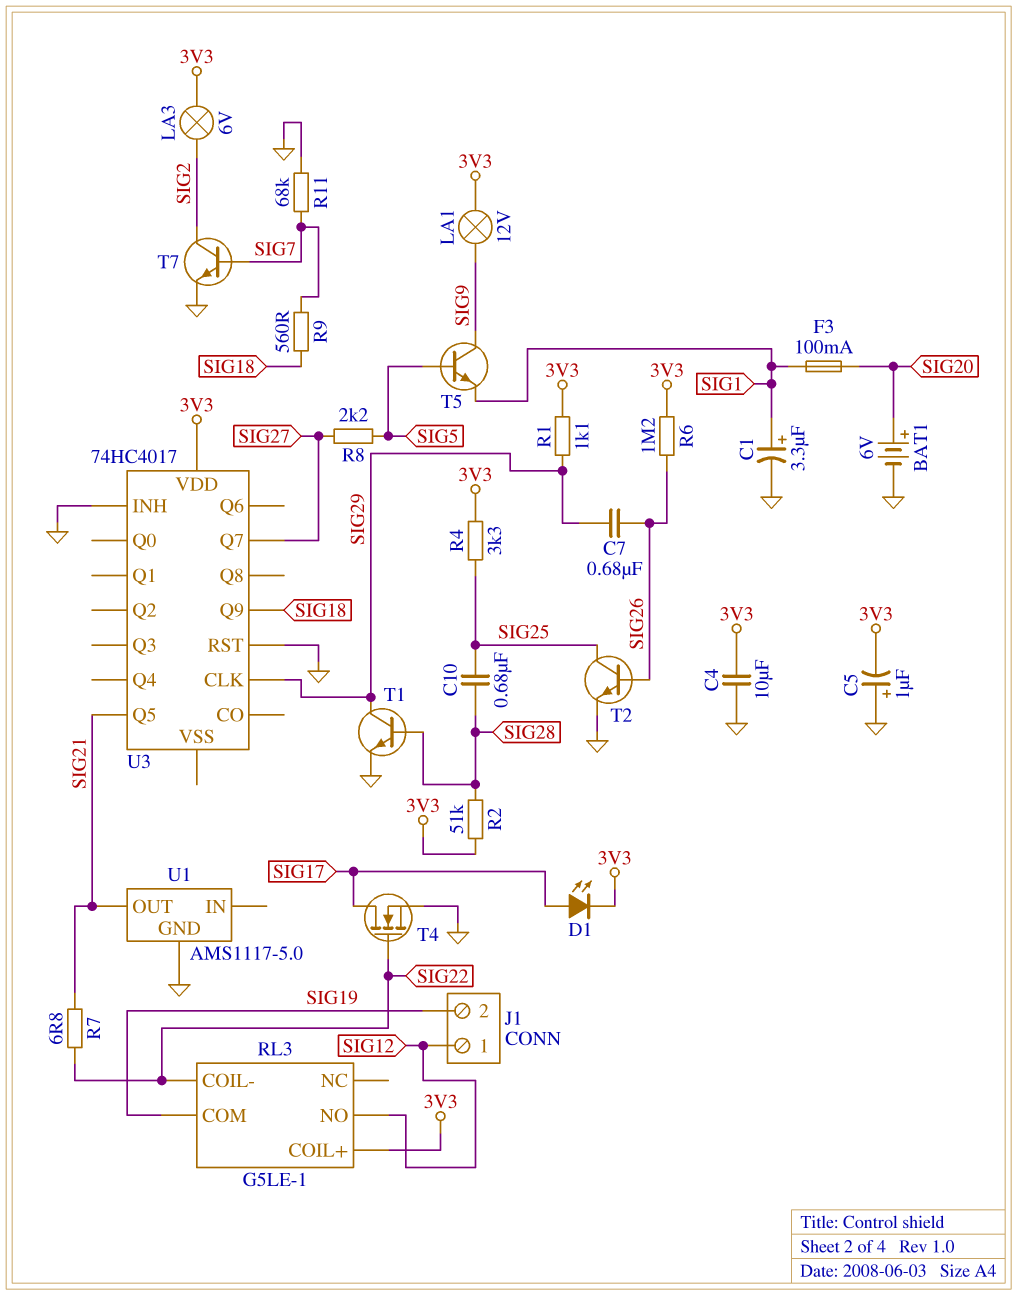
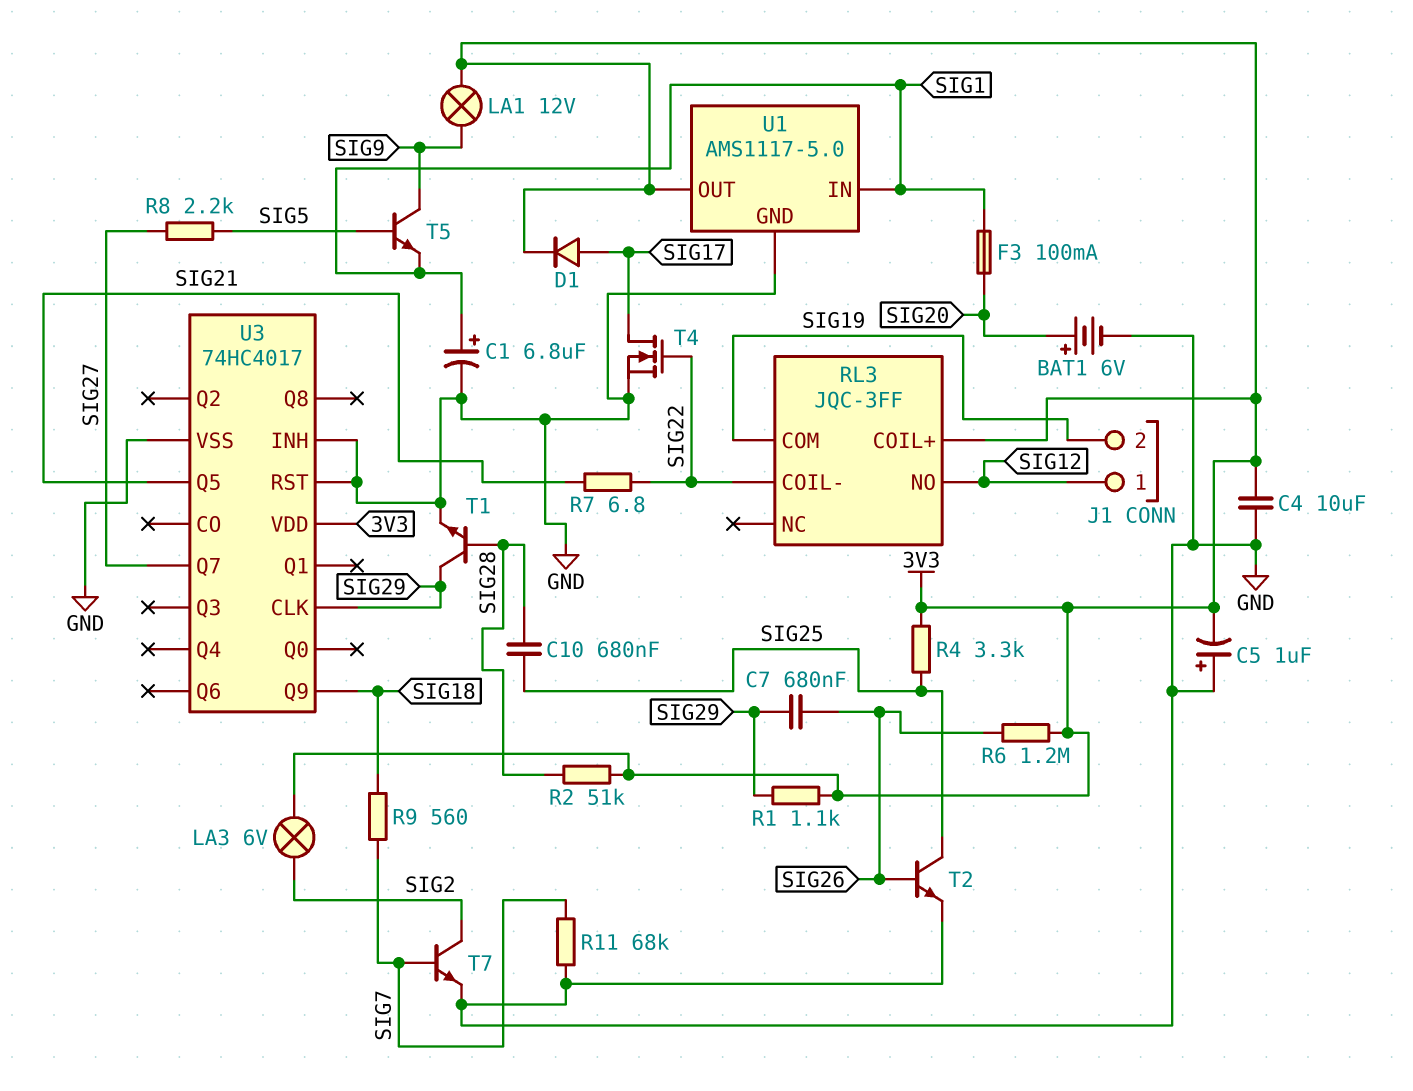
C1: 3.3uF (plus SIG1, minus GND) -> 6.8uF (plus SIG1, minus GND)
D1: LED (A SIG17, K 3V3) -> diode (A SIG17, K 3V3)
RL3: G5LE-1 -> JQC-3FF
U1 pin IN: none -> SIG1
U1 pin OUT: SIG21 -> 3V3
U3 pin VSS: none -> GND

